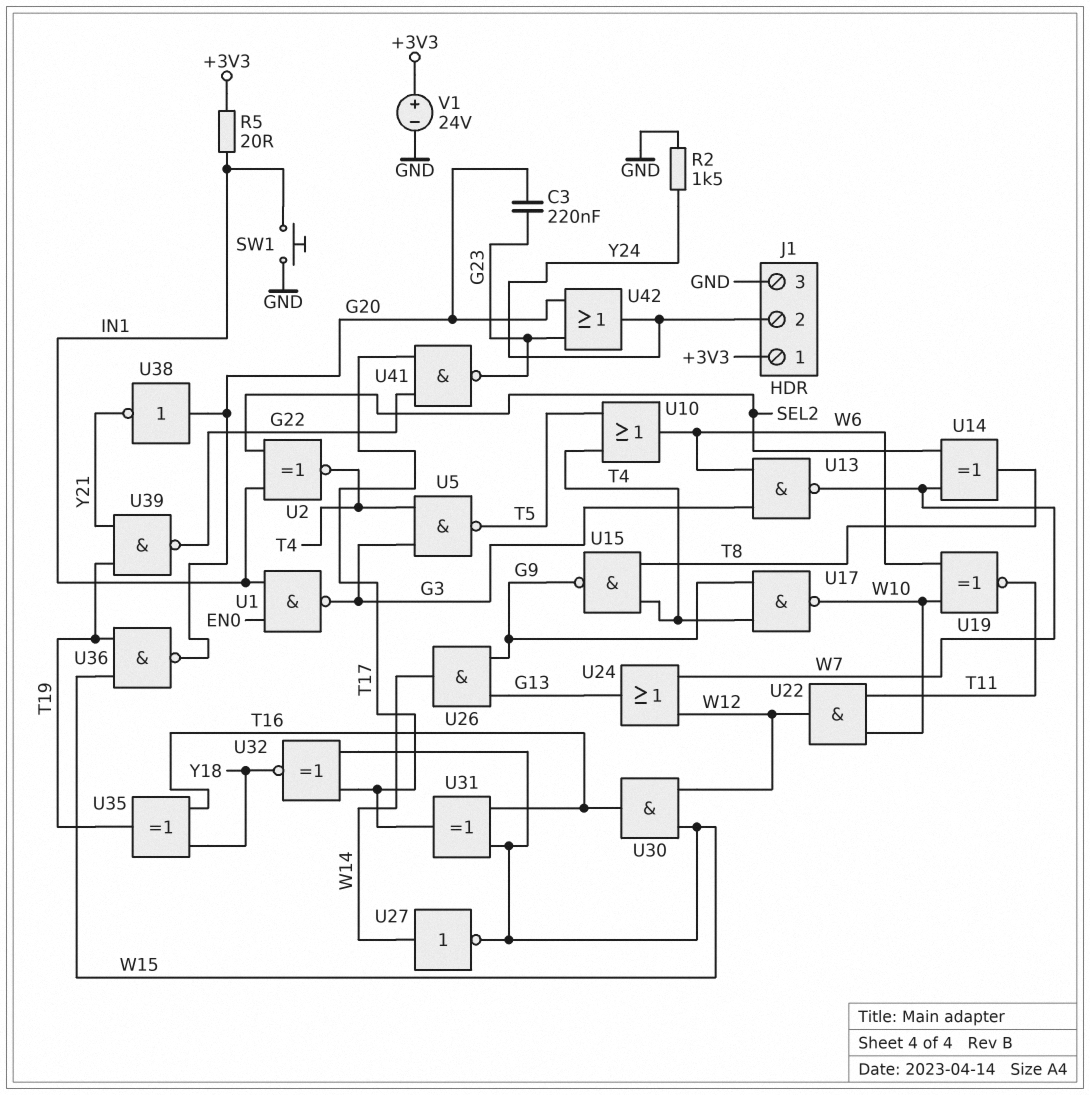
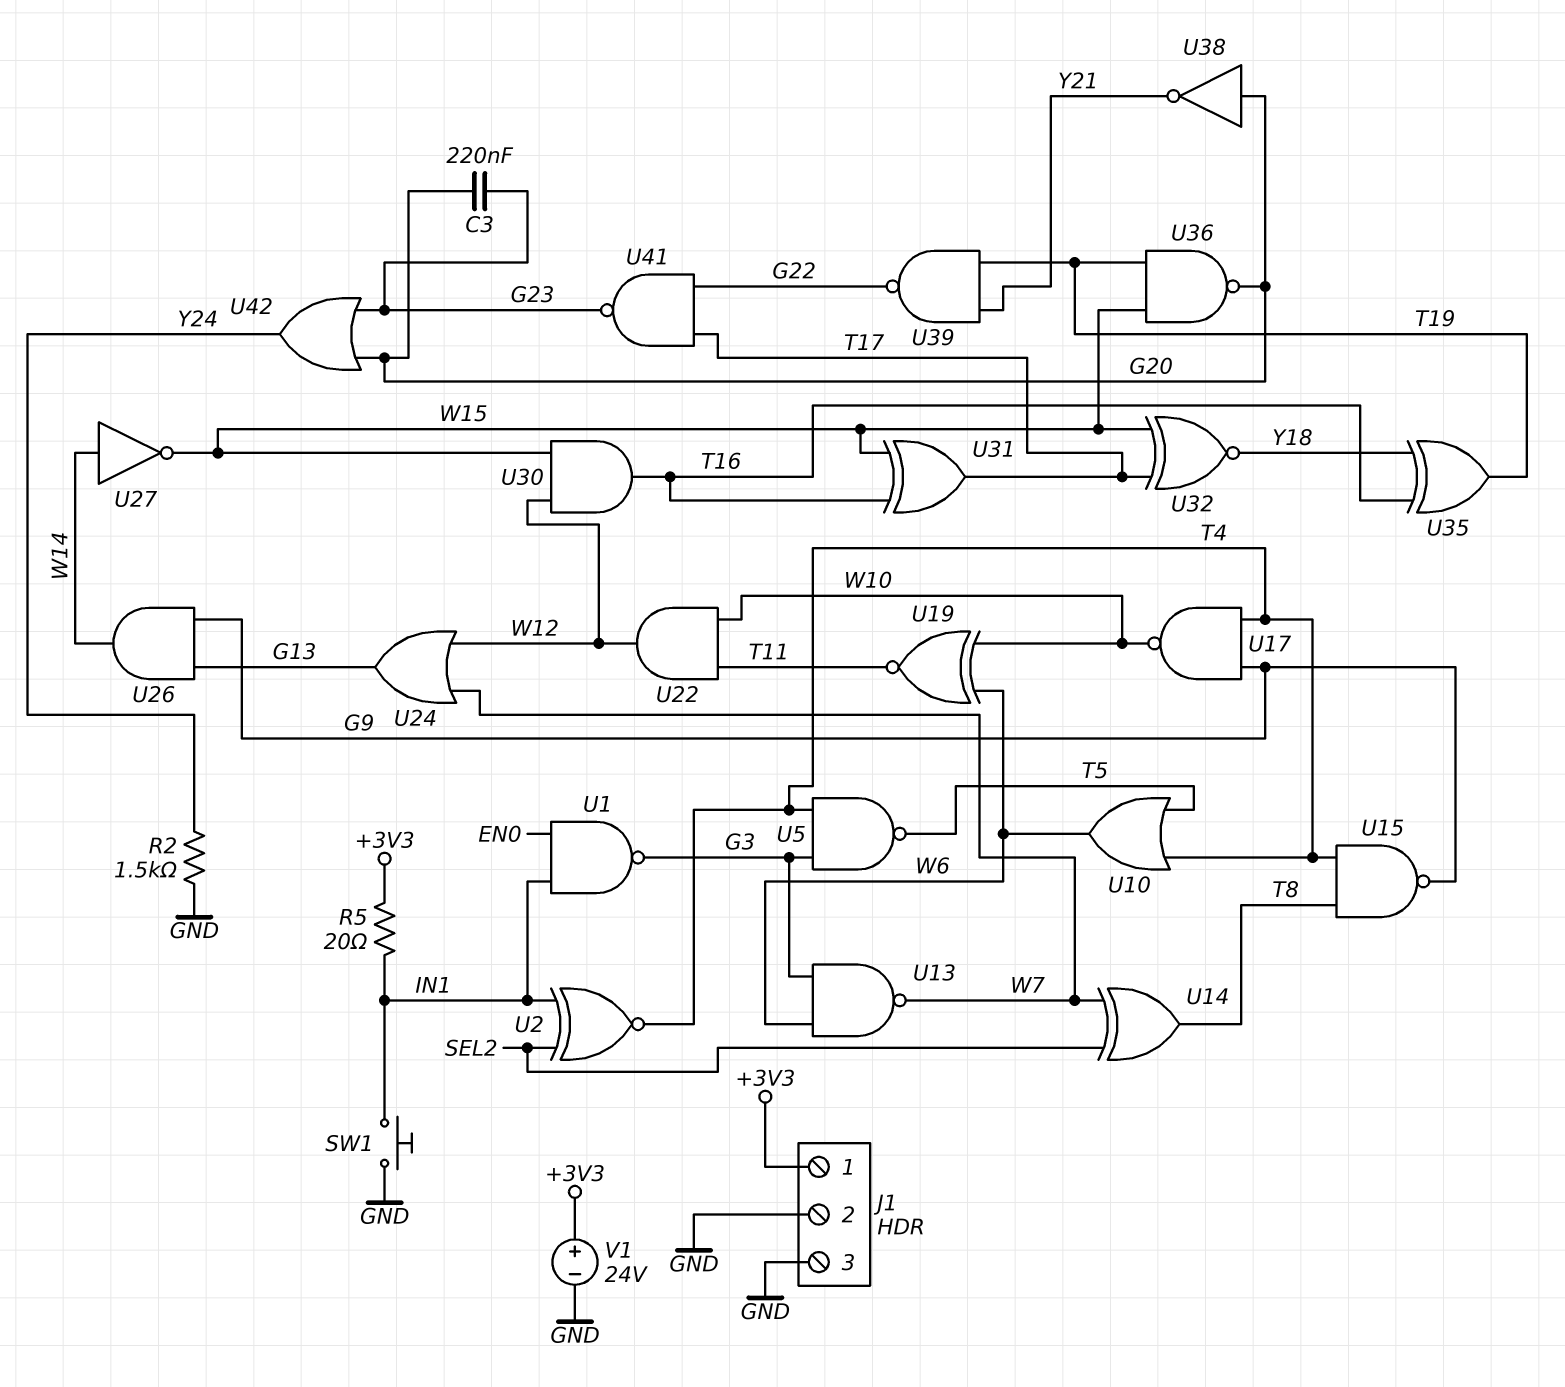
J1 pin 2: Y24 -> GND

